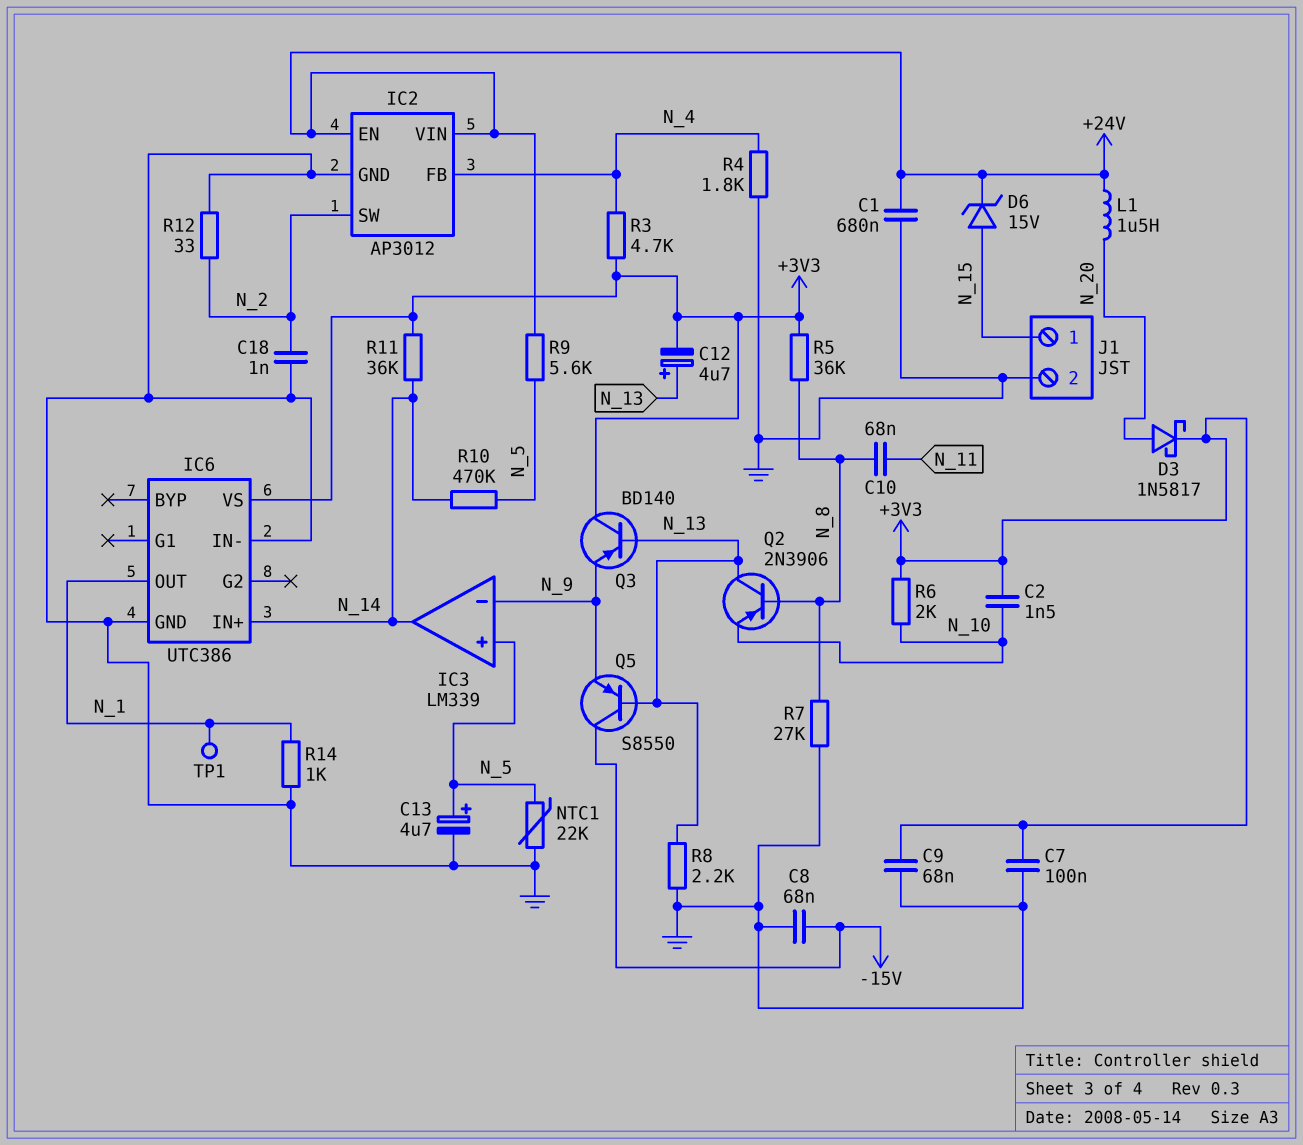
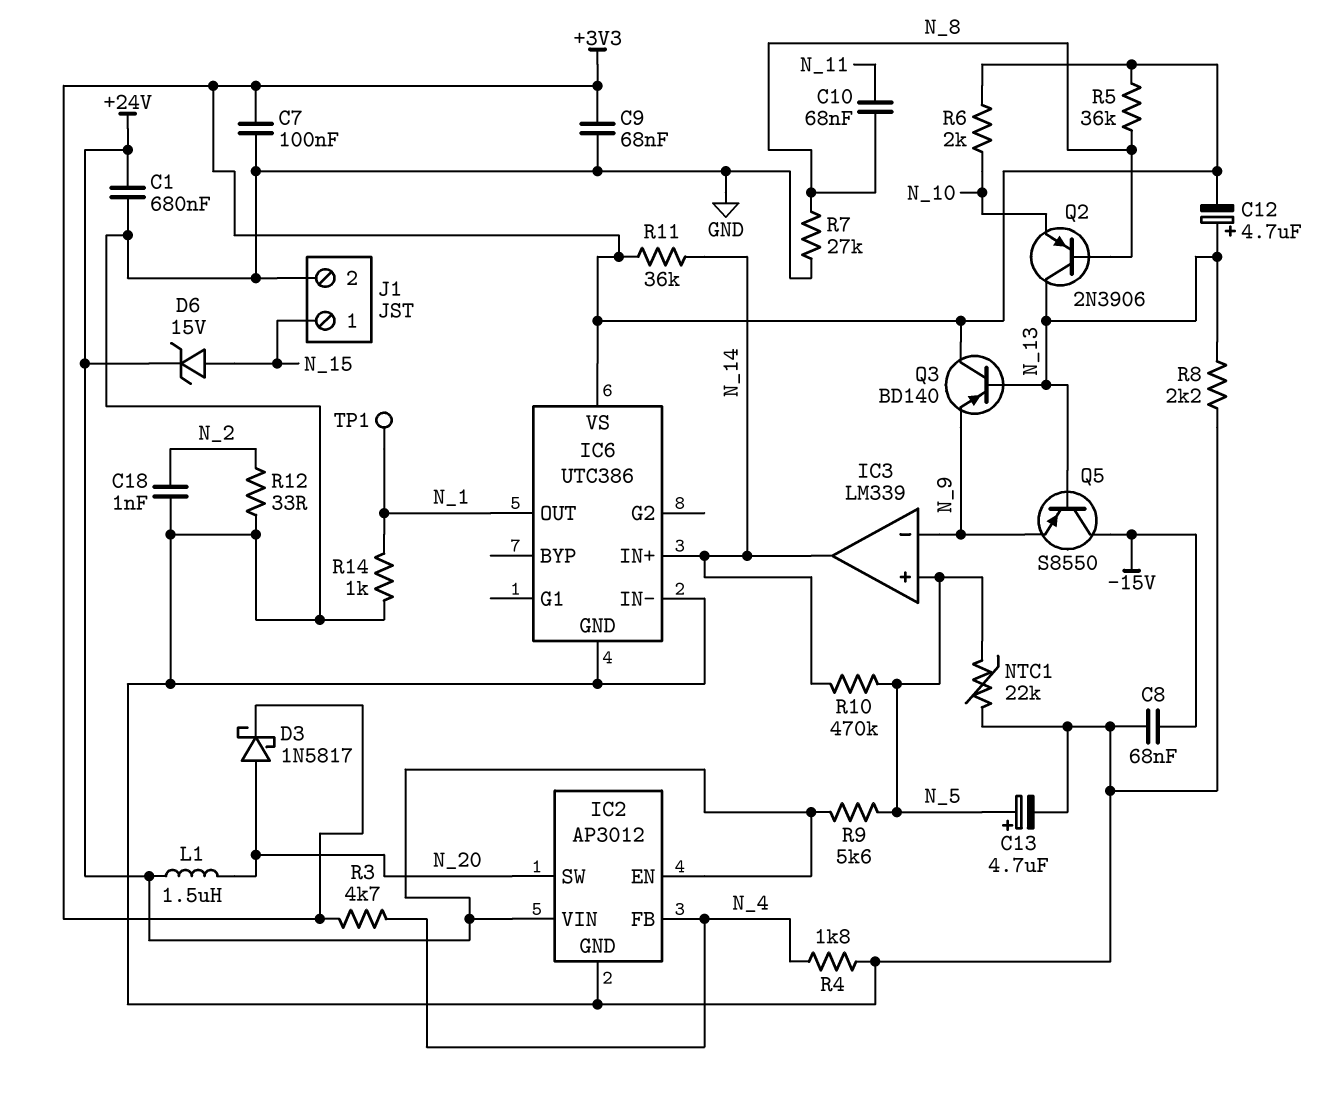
C2: 1.5nF (+3V3, N_10) -> none
IC2 pin SW: N_2 -> N_20

